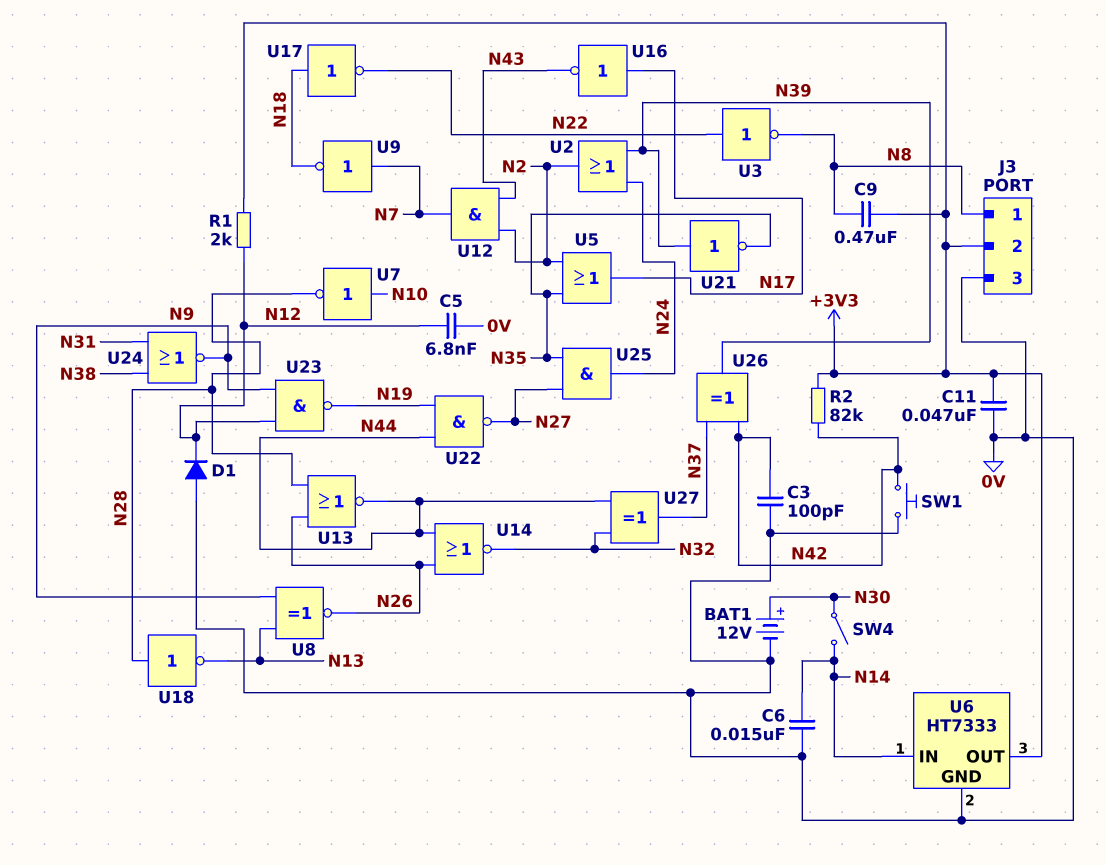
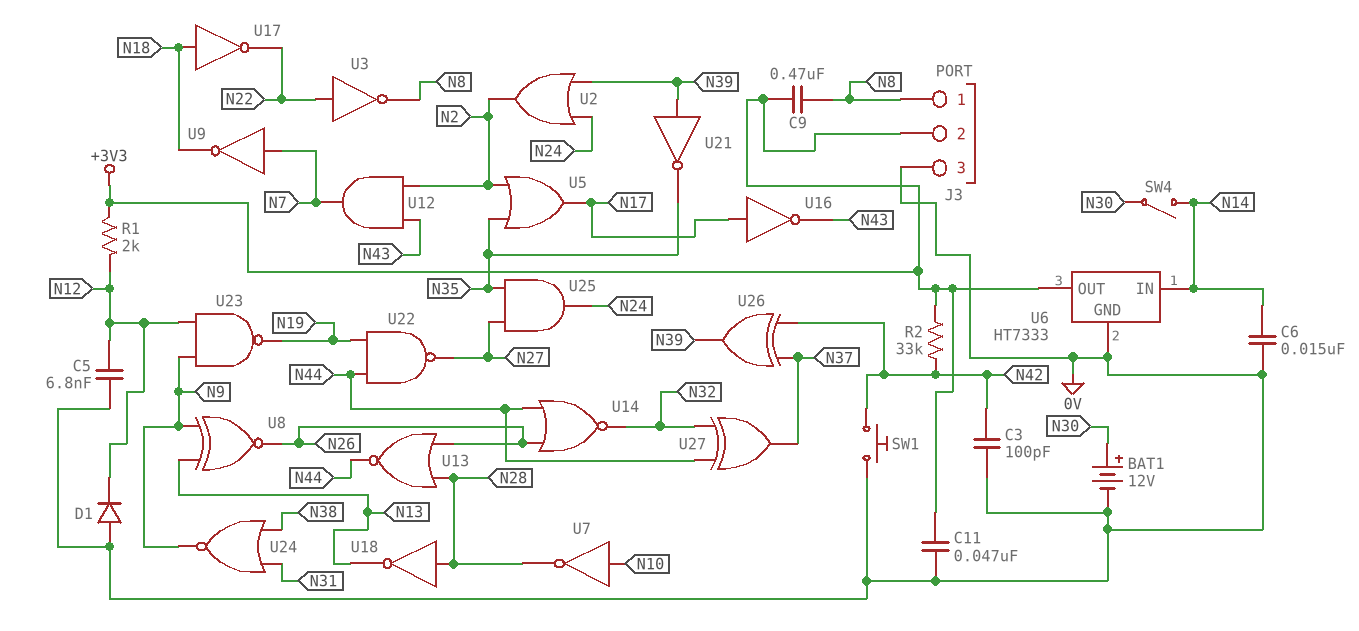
R2: 82k (+3V3, N42) -> 33k (+3V3, N42)

